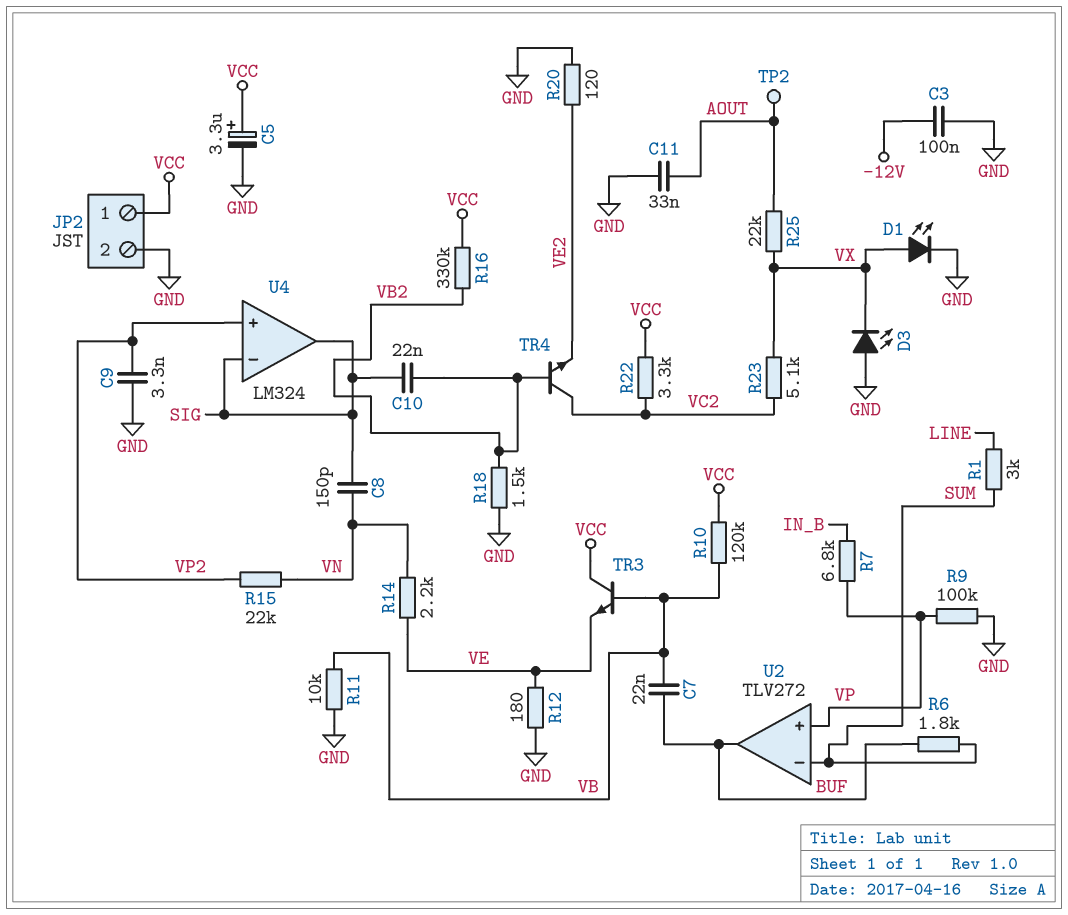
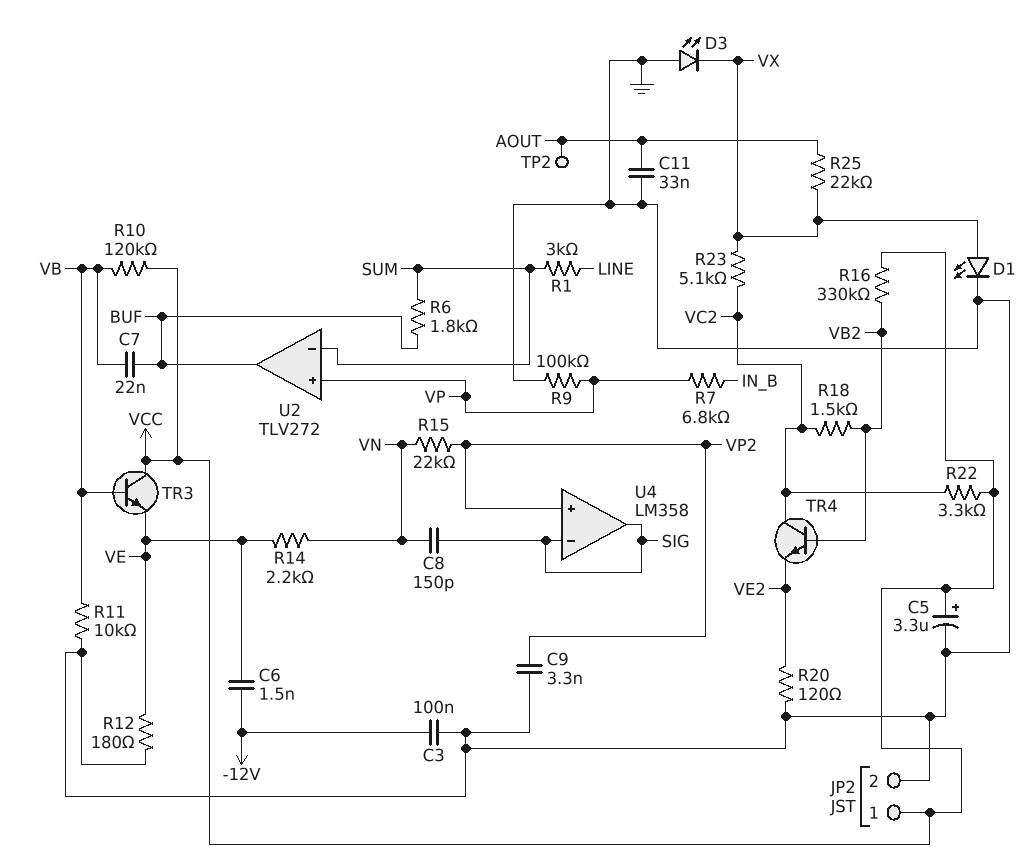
C6: none -> 1.5nF (-12V, VE)
C10: 22nF (SIG, VB2) -> none
R18: 1.5k (GND, VB2) -> 1.5k (VB2, VC2)
U4: LM324 -> LM358

